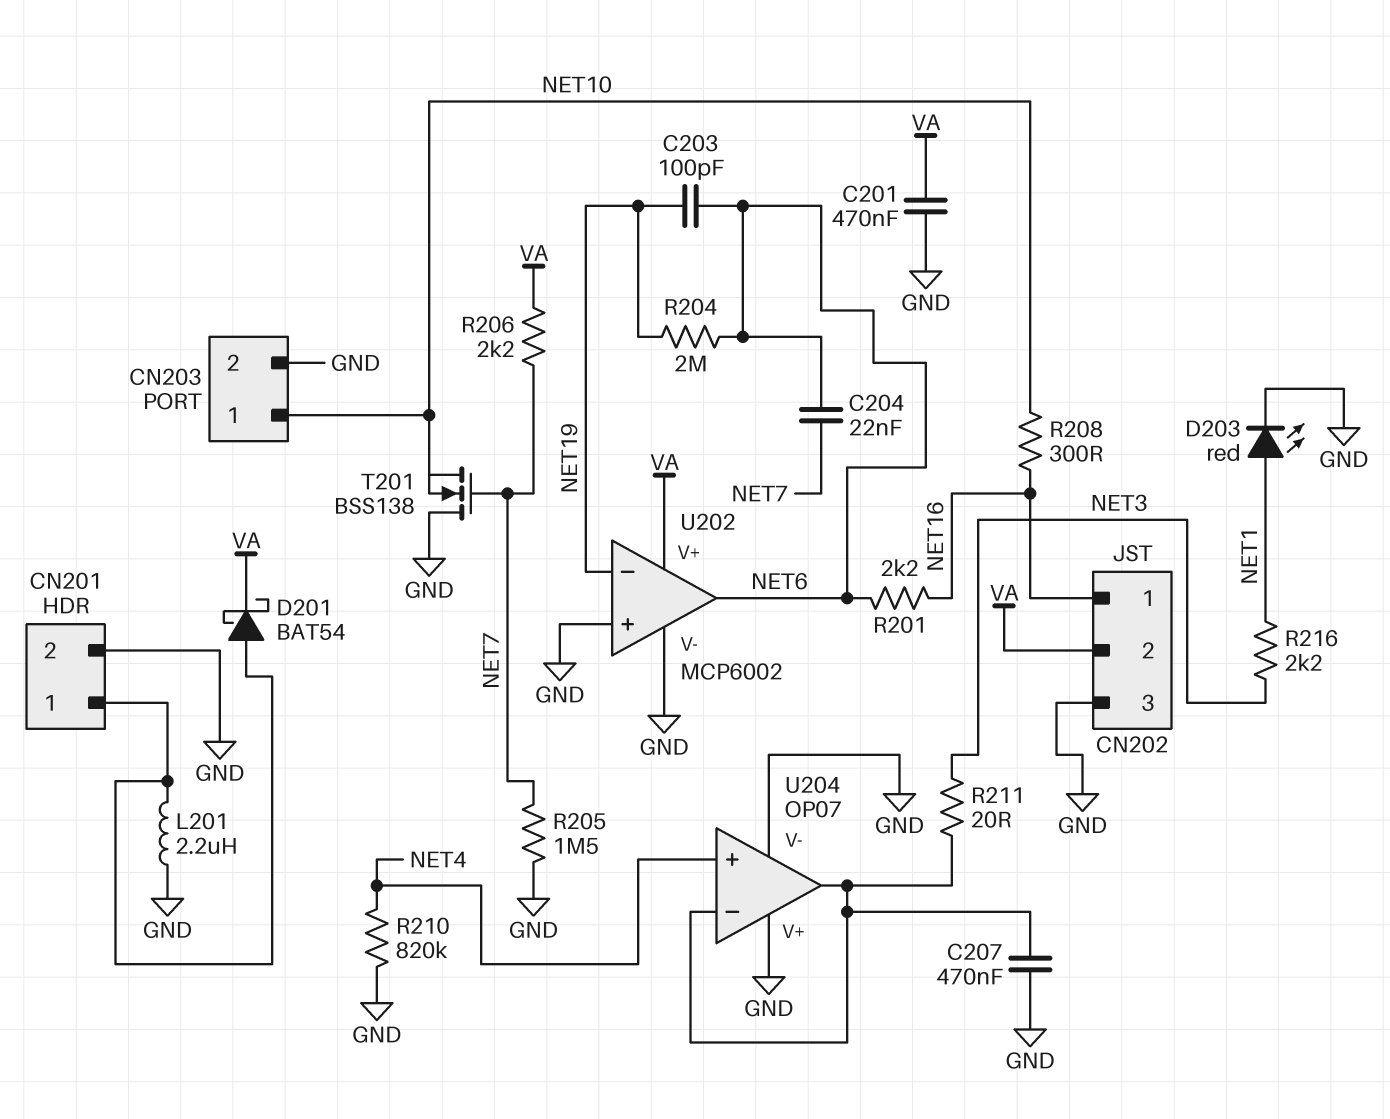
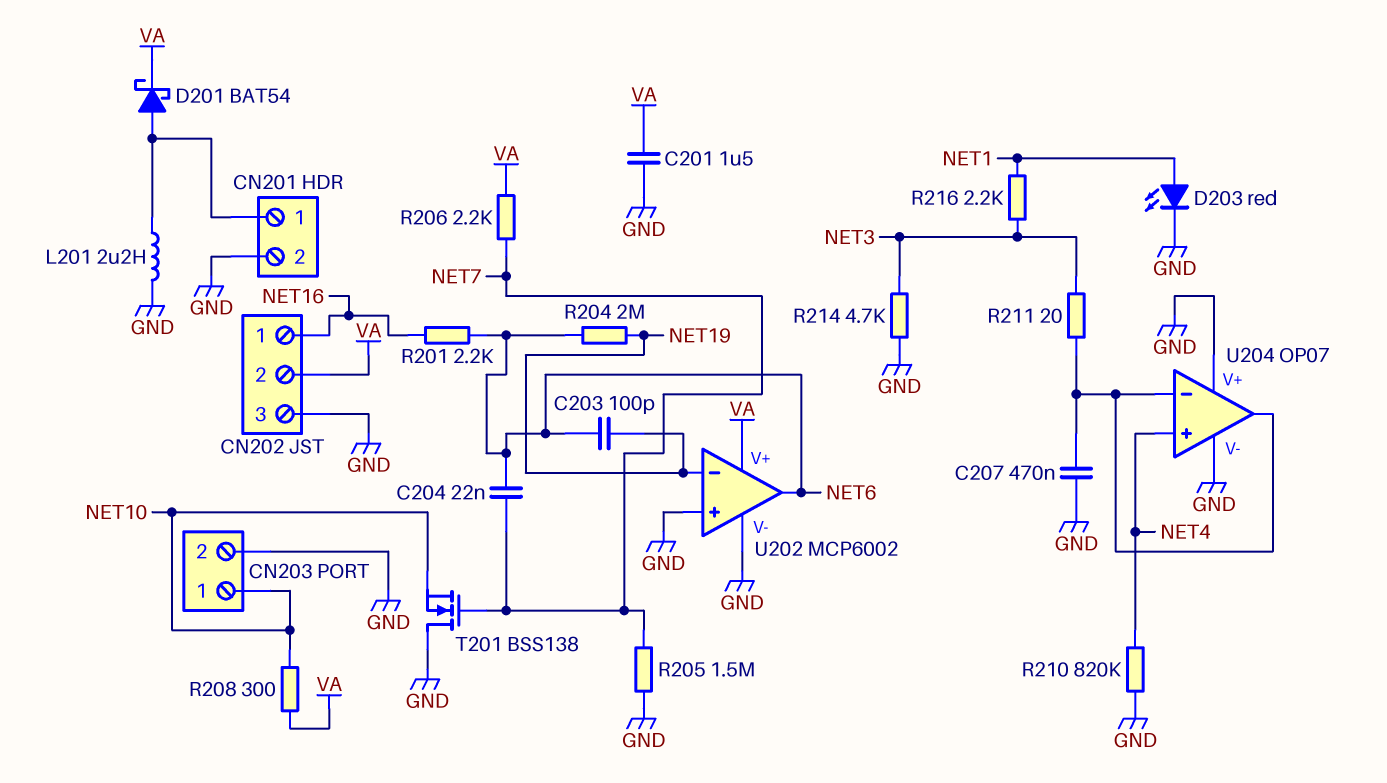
C201: 470nF (GND, VA) -> 1.5uF (GND, VA)
R208: 300 (NET10, NET16) -> 300 (NET10, VA)
R214: none -> 4.7k (GND, NET3)

